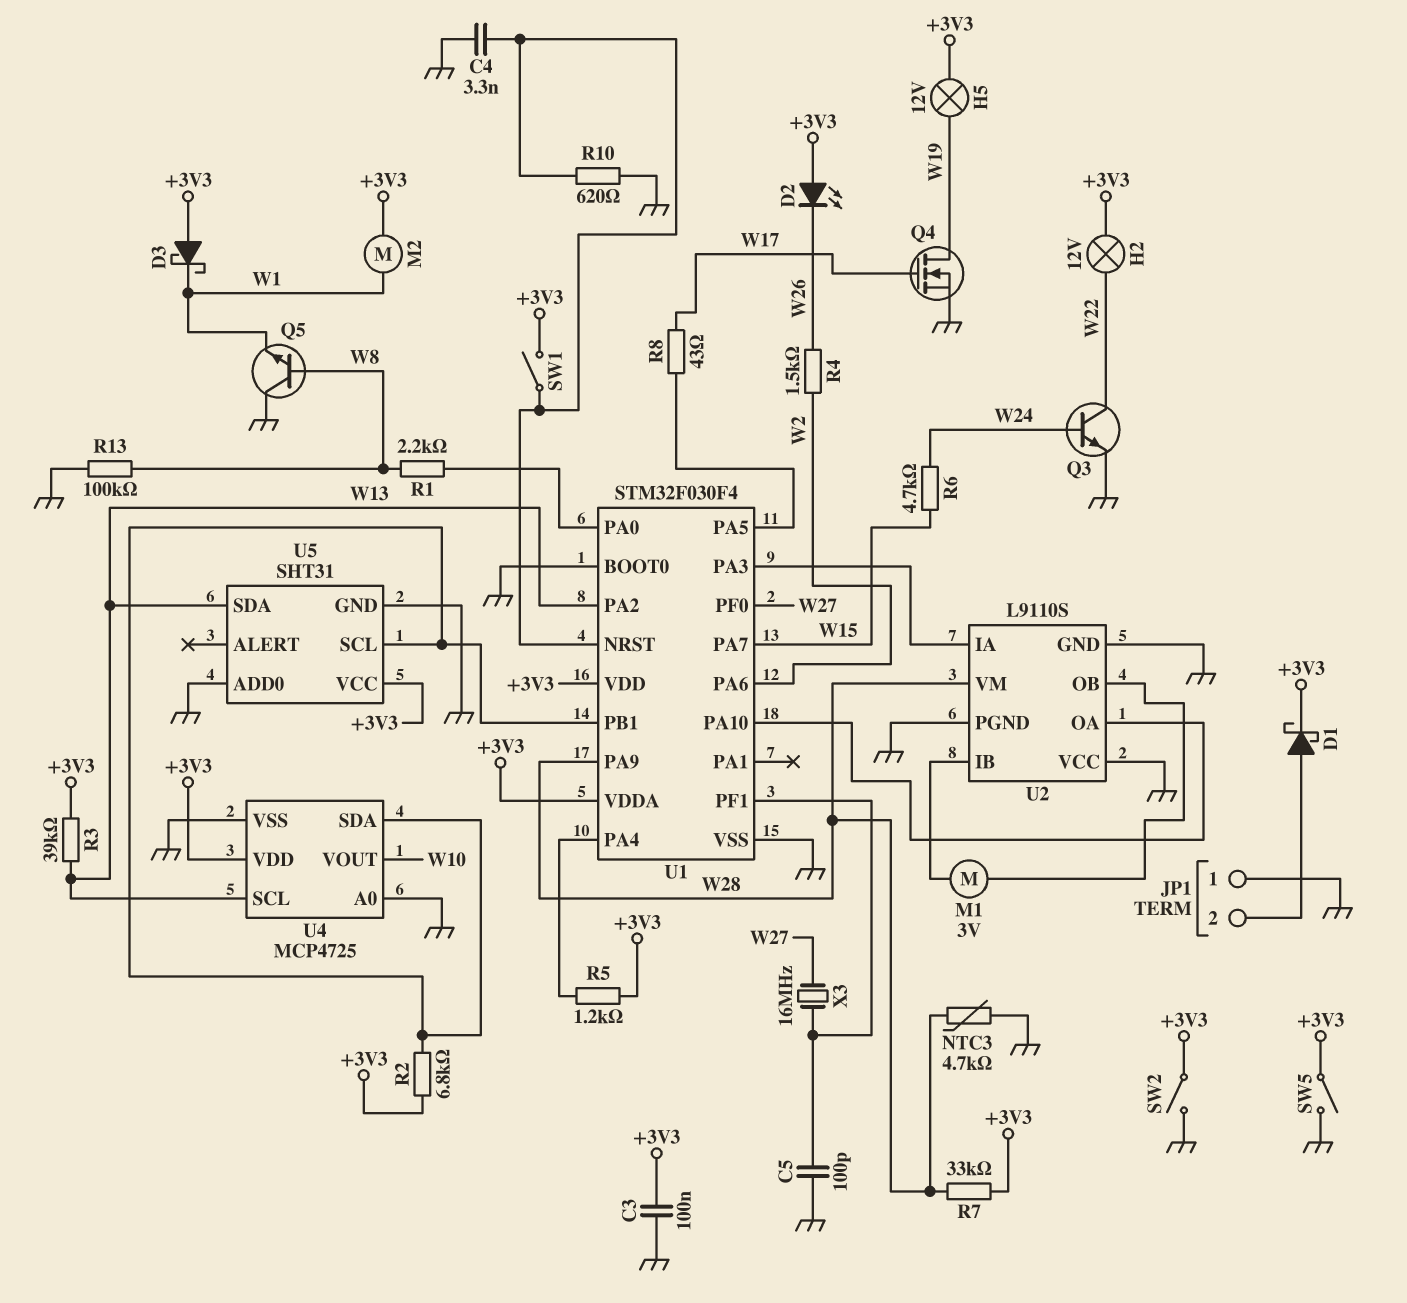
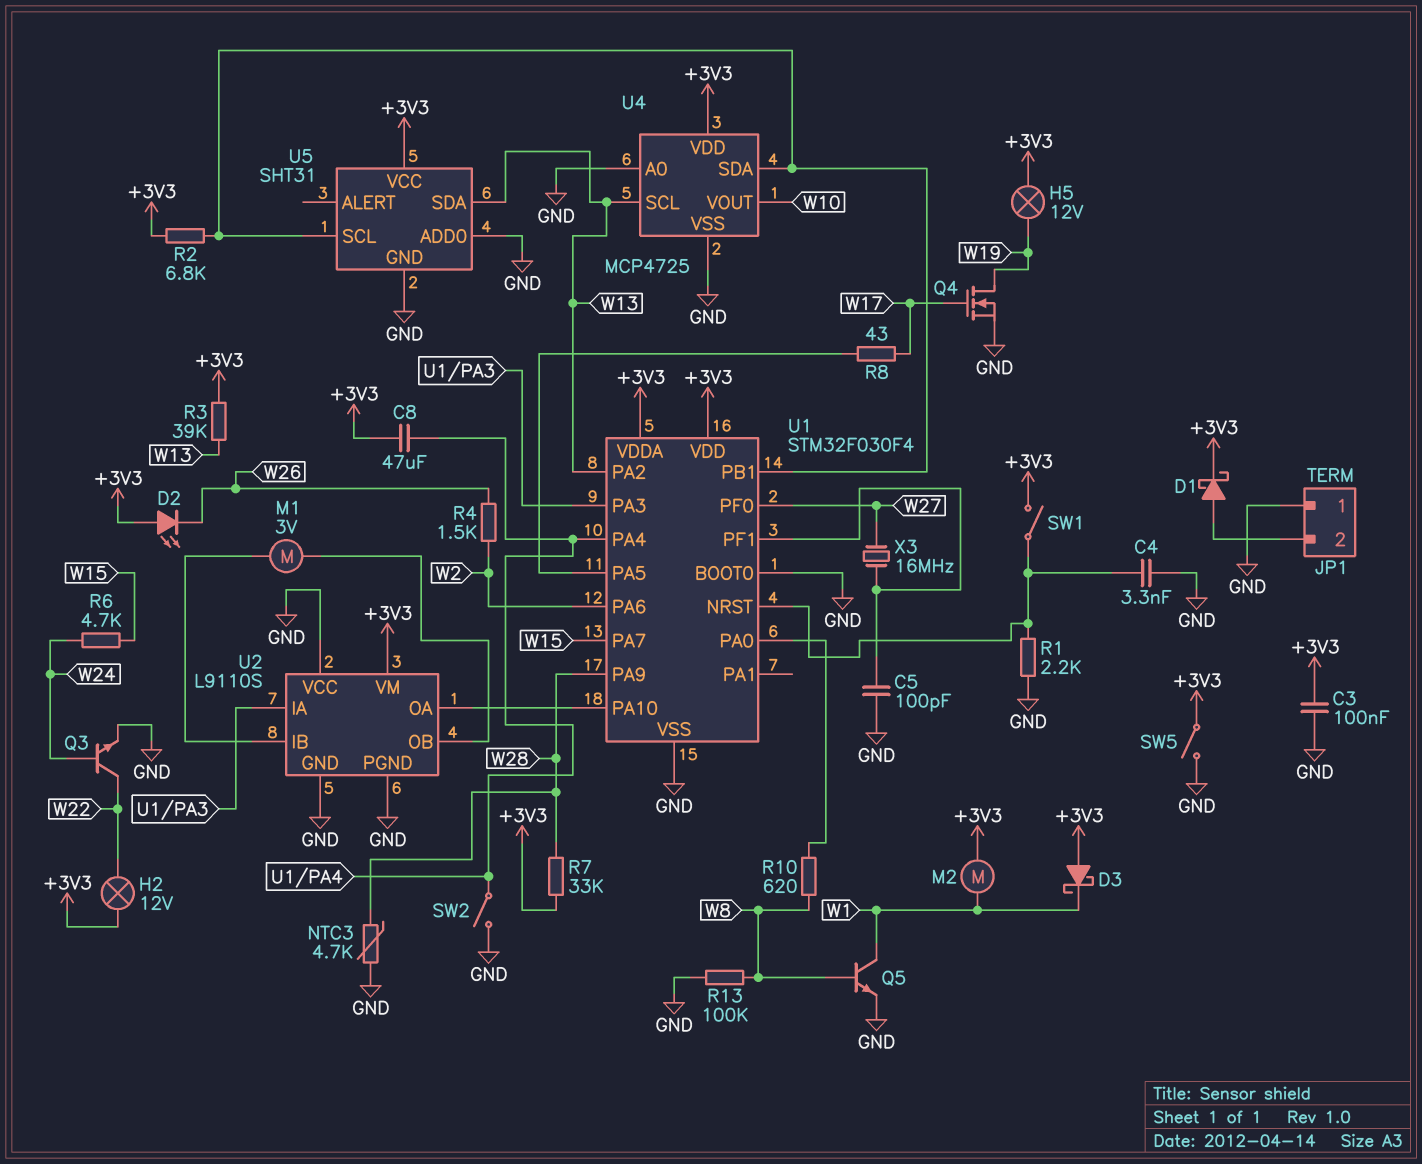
C8: none -> 47uF (+3V3, U1/PA4)
Q5: NPN (B W8, C GND, E W1) -> NPN (B W8, C W1, E GND)
R1: 2.2k (U1/PA0, W8) -> 2.2k (GND, U1/NRST)
R5: 1.2k (+3V3, U1/PA4) -> none
R10: 620 (GND, U1/NRST) -> 620 (U1/PA0, W8)
SW2: switch (+3V3, GND) -> switch (GND, U1/PA4)
U2 pin VM: W28 -> +3V3

